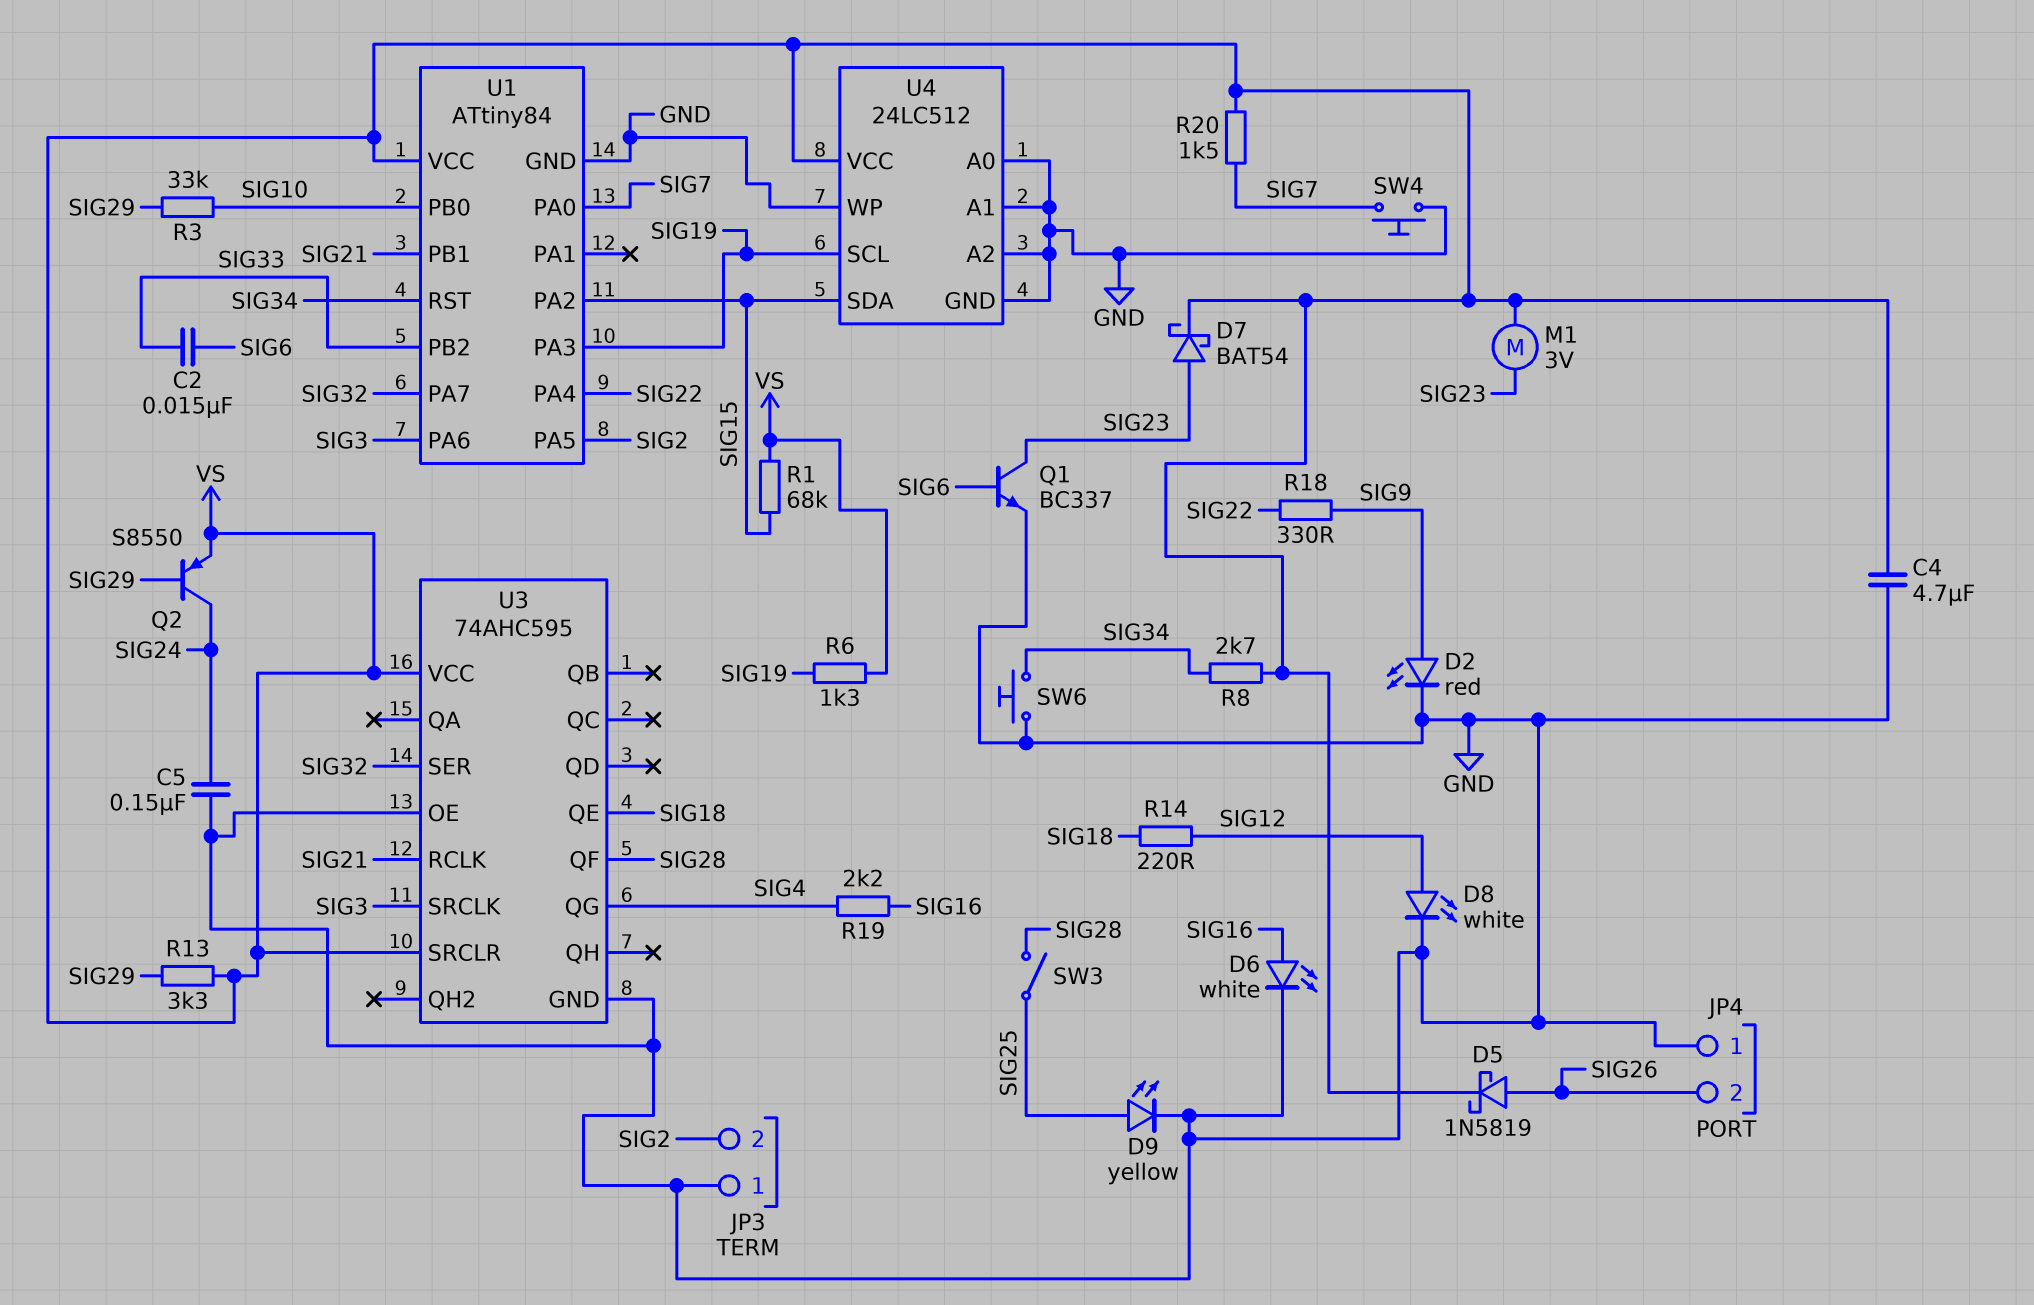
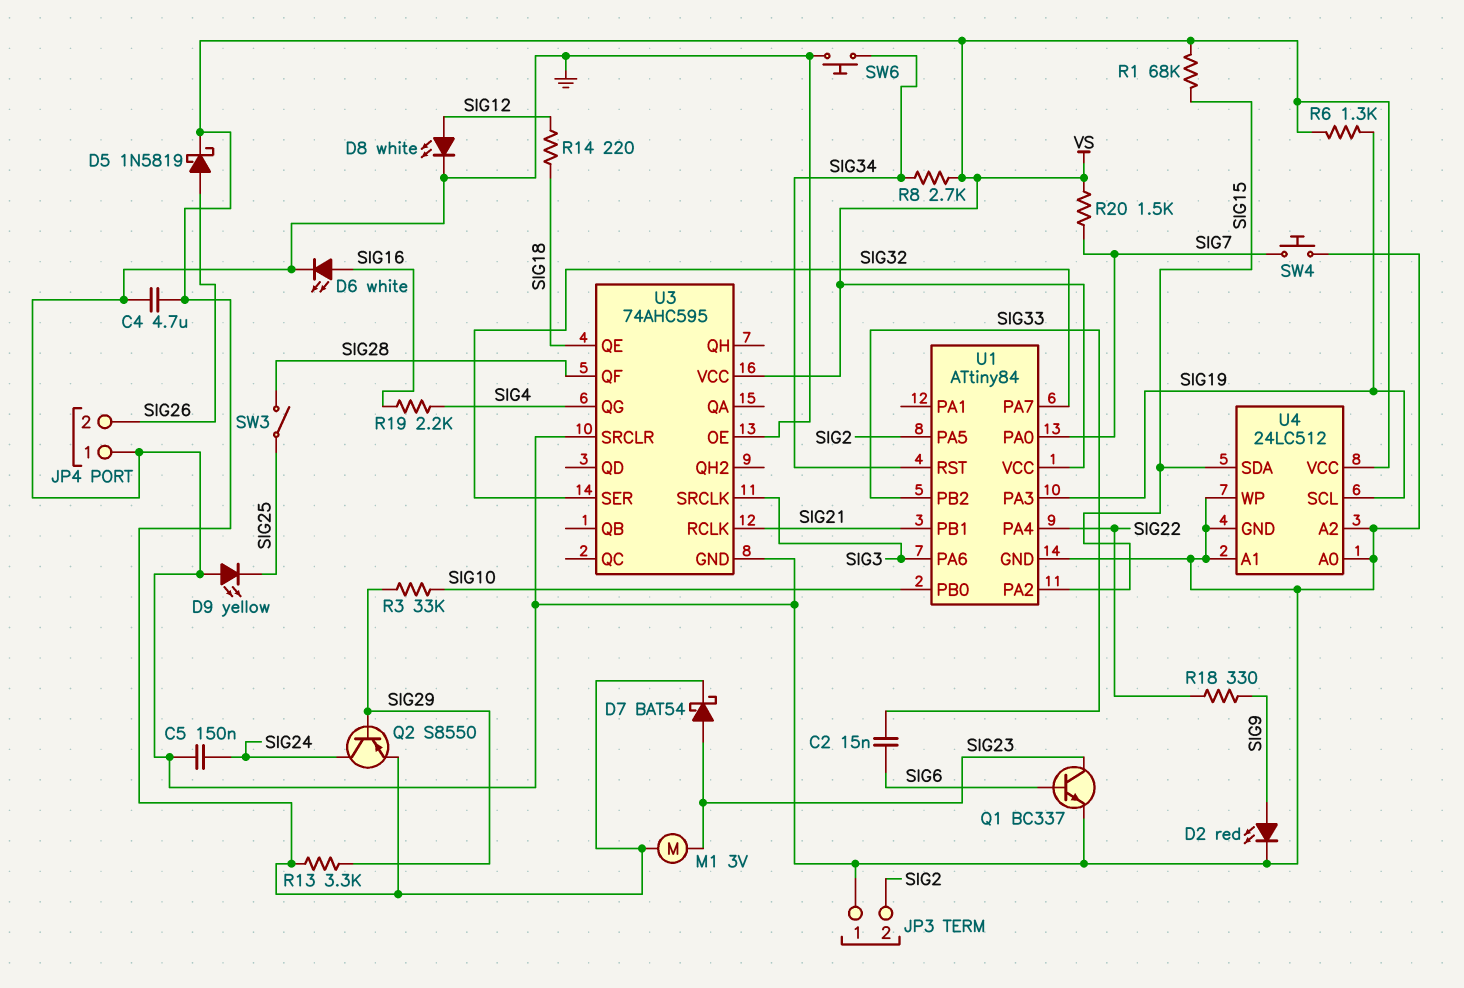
D9: LED yellow (A SIG25, K GND) -> LED yellow (A GND, K SIG25)
U3 pin SRCLR: VS -> GND

